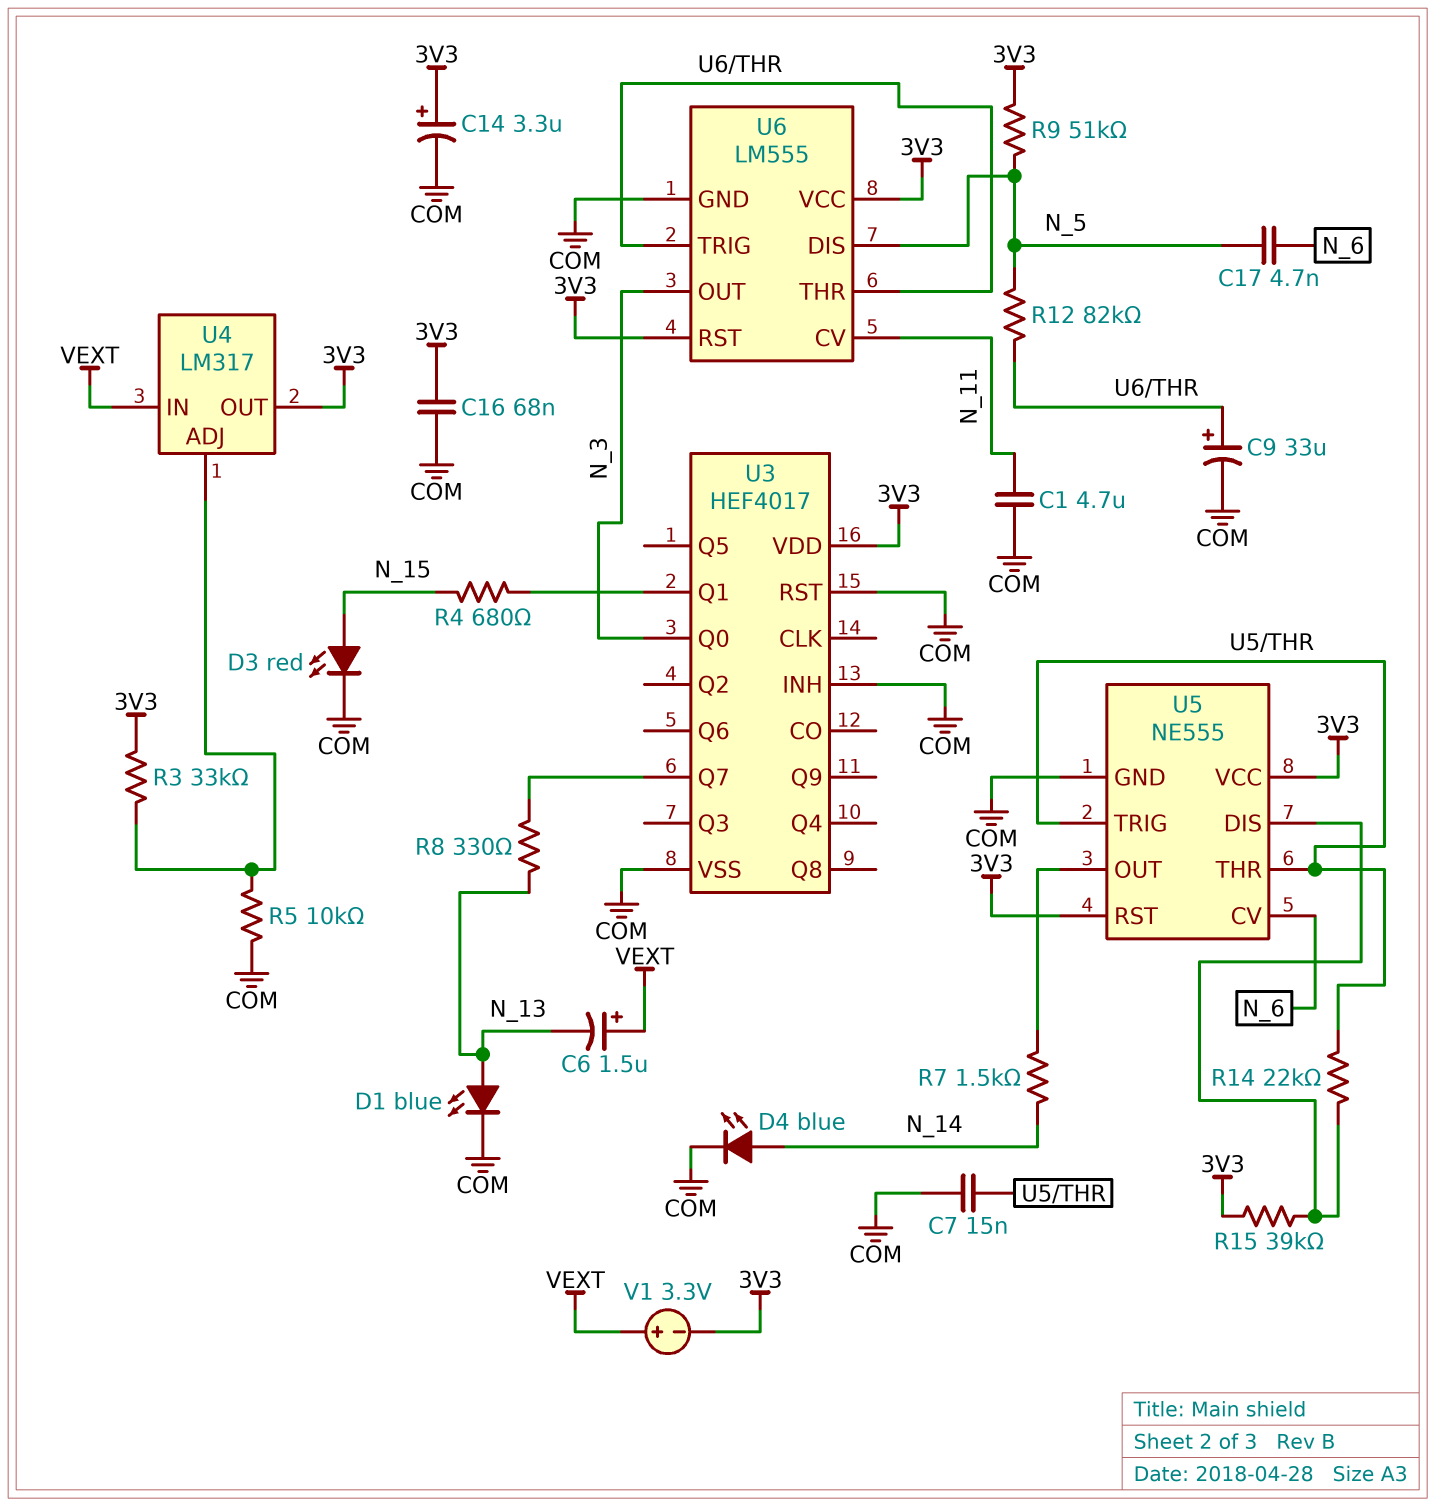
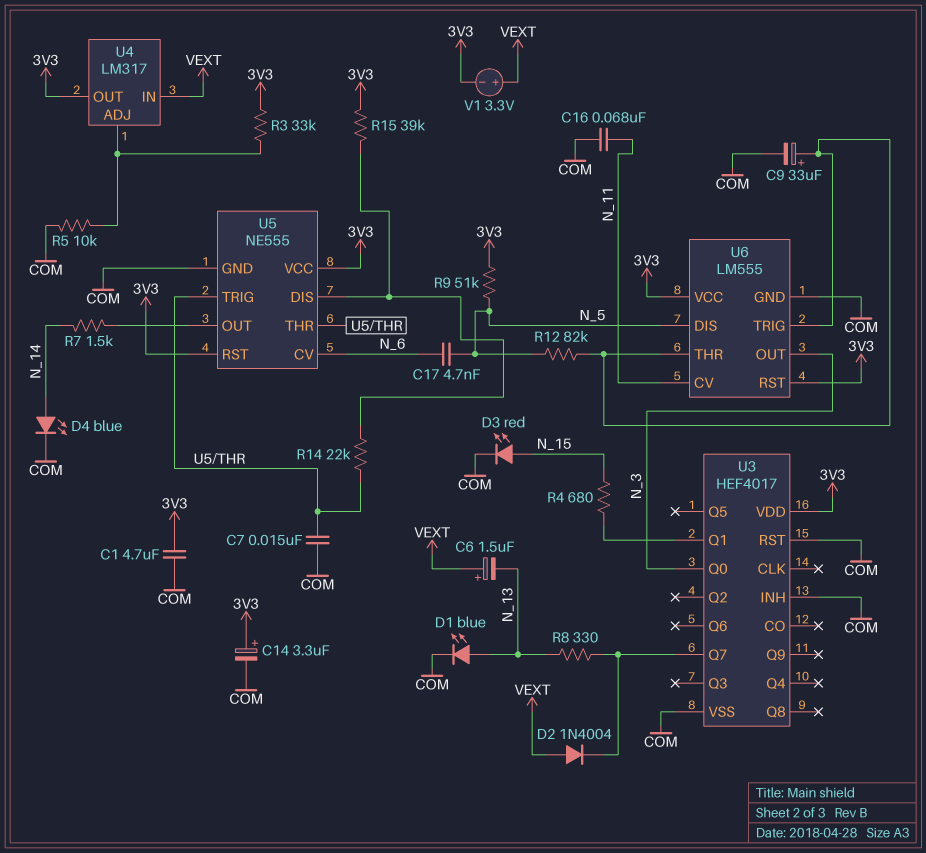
C1: 4.7uF (COM, N_11) -> 4.7uF (3V3, COM)
C16: 68nF (3V3, COM) -> 68nF (COM, N_11)
D2: none -> diode 1N4004 (A VEXT, K U3/Q7)

